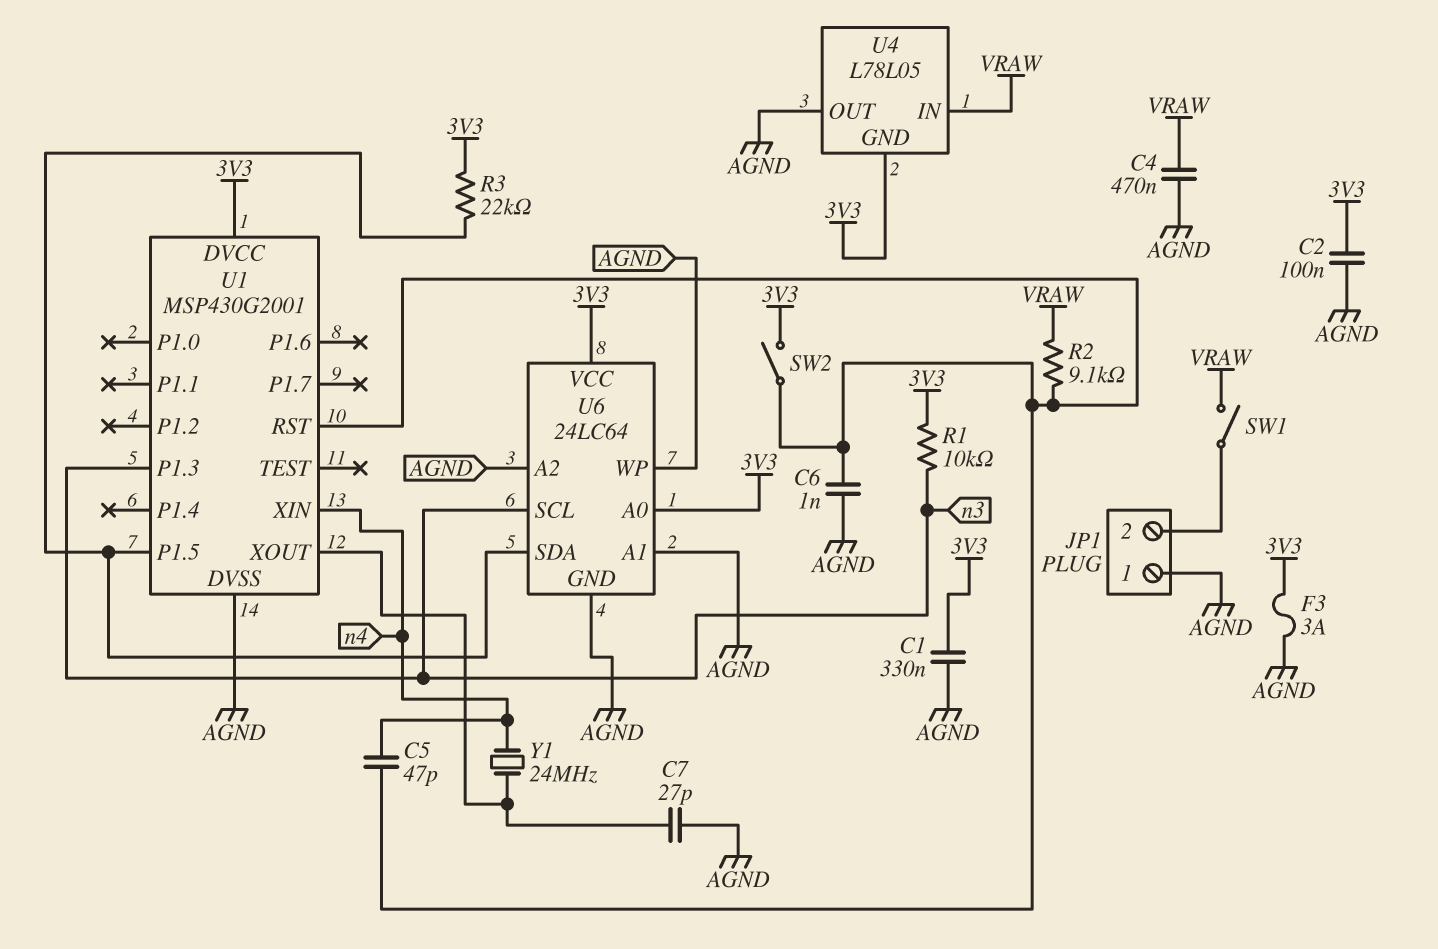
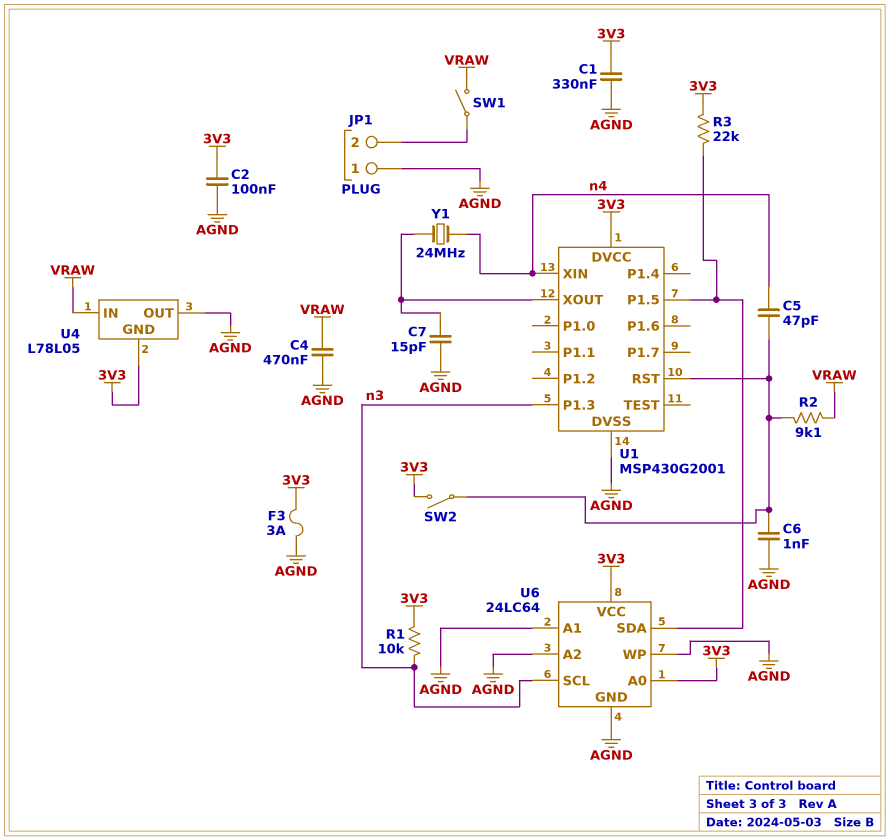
C7: 27pF (AGND, U1/XOUT) -> 15pF (AGND, U1/XOUT)

